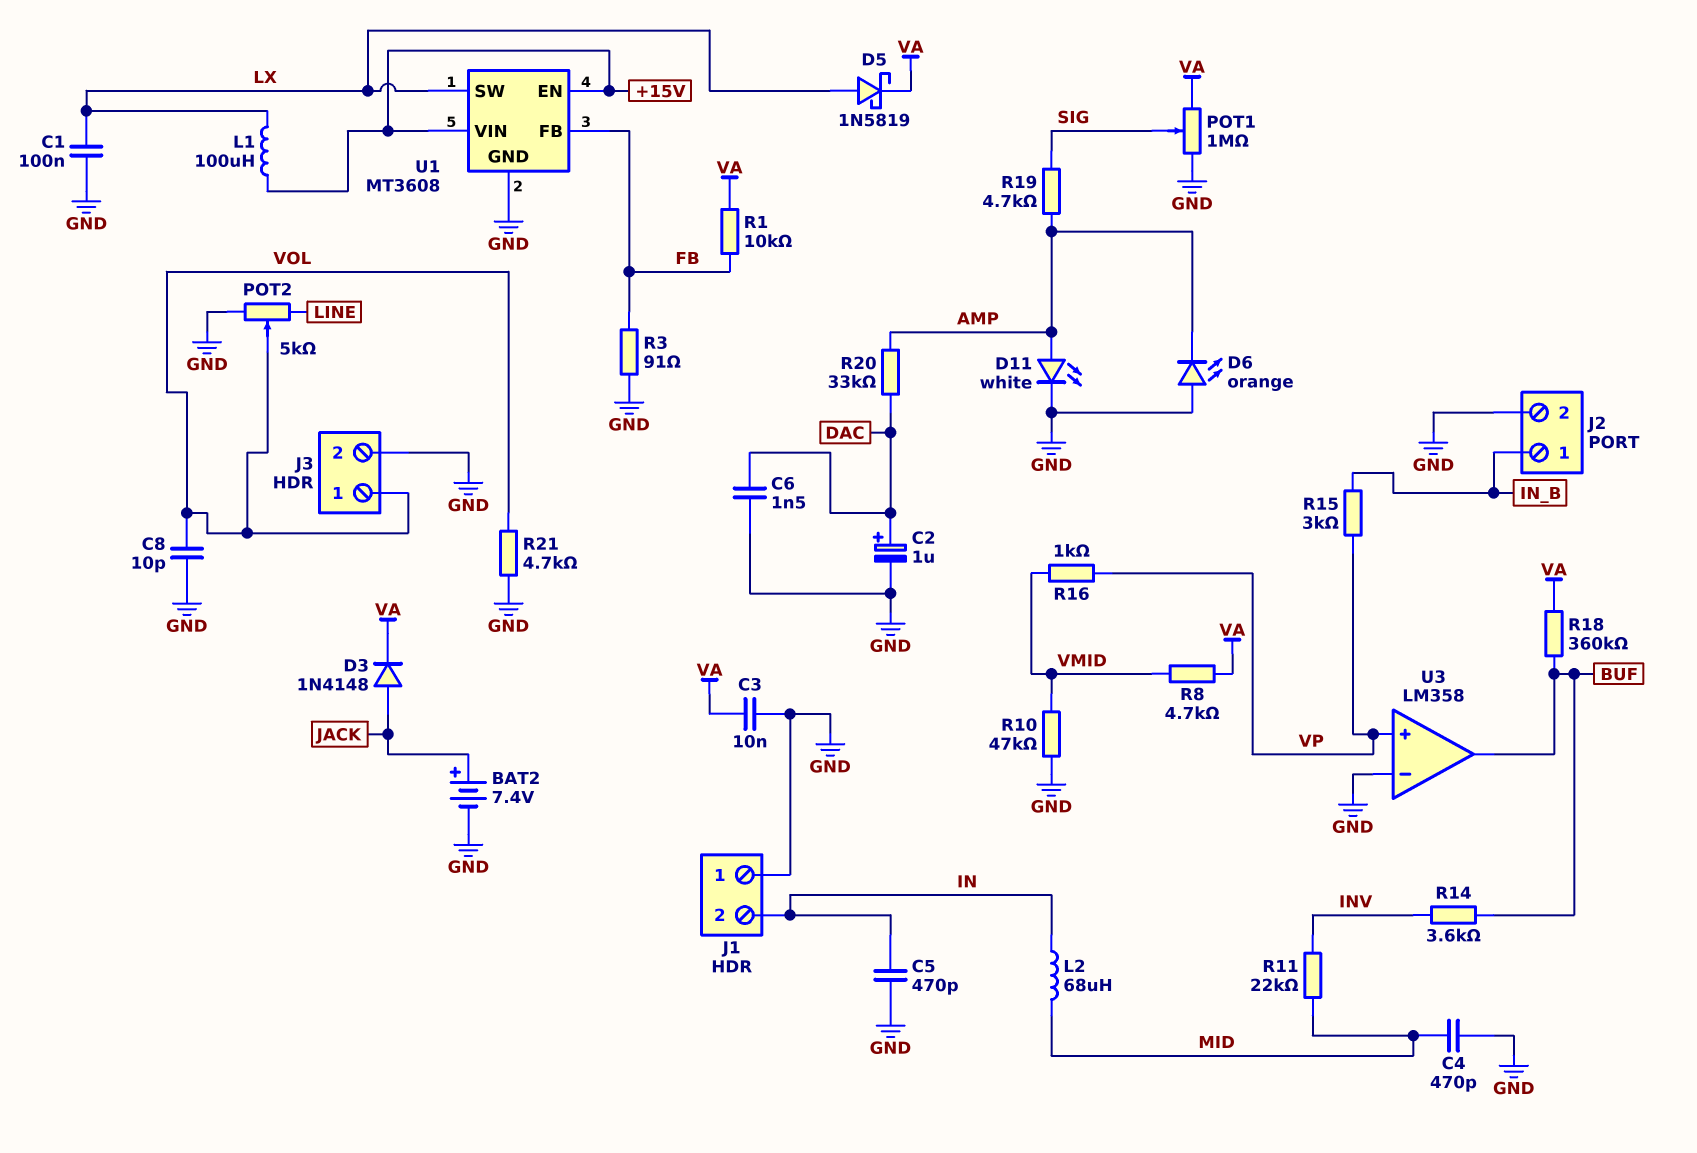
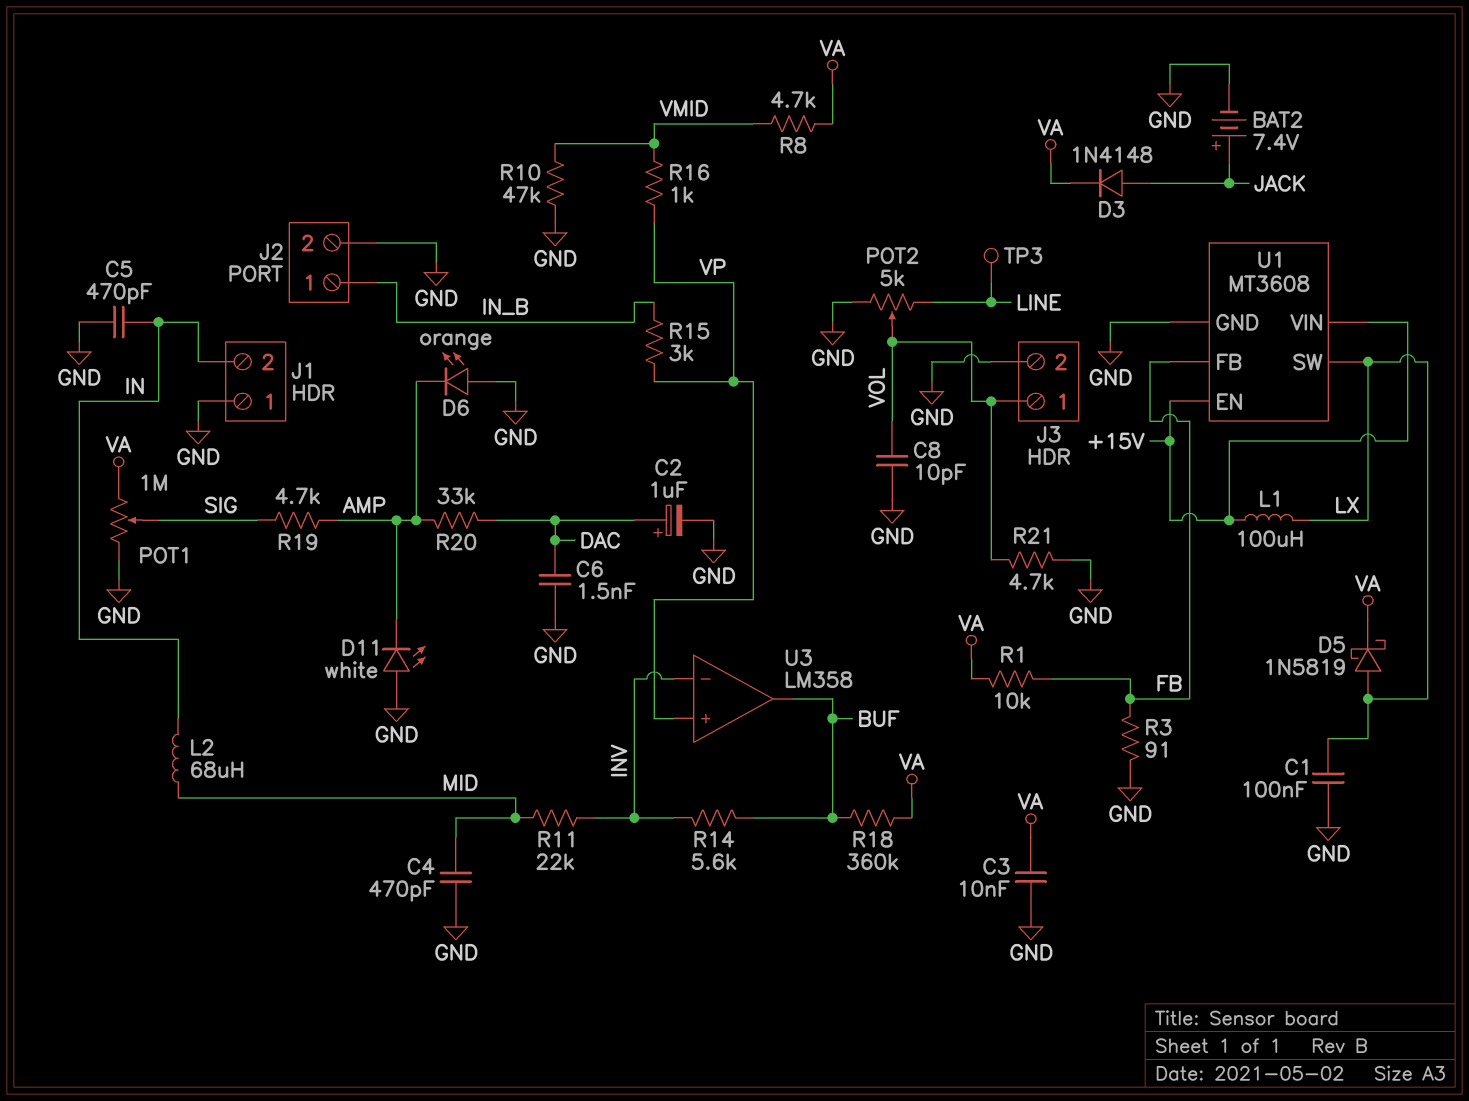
D11: LED white (A AMP, K GND) -> LED white (A GND, K AMP)
R14: 3.6k (BUF, INV) -> 5.6k (BUF, INV)
TP3: none -> test point (LINE)
U3 pin in-: GND -> INV

